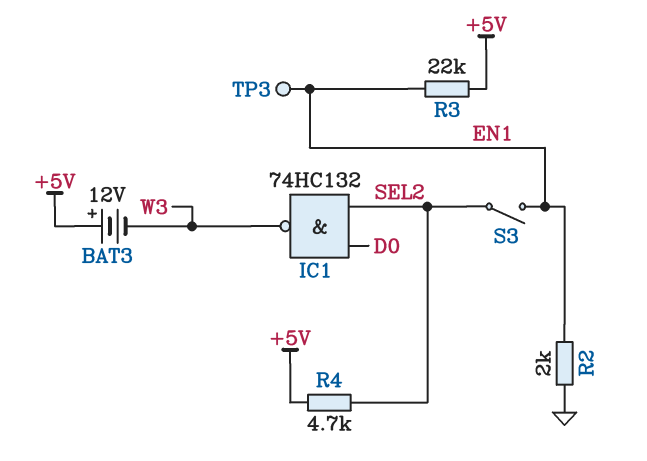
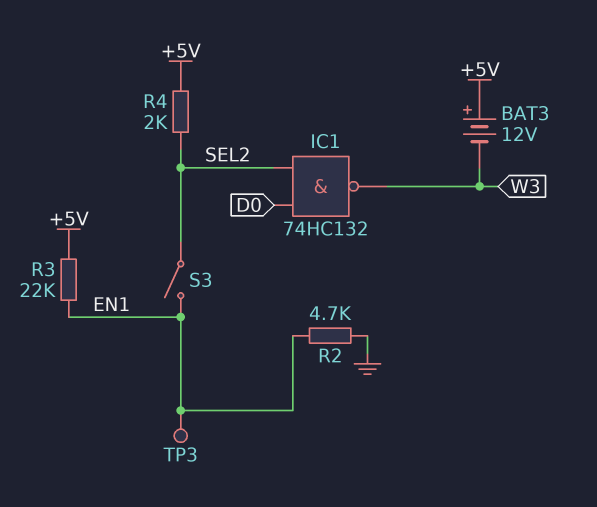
R2: 2k (EN1, GND) -> 4.7k (EN1, GND)
R4: 4.7k (+5V, SEL2) -> 2k (+5V, SEL2)

